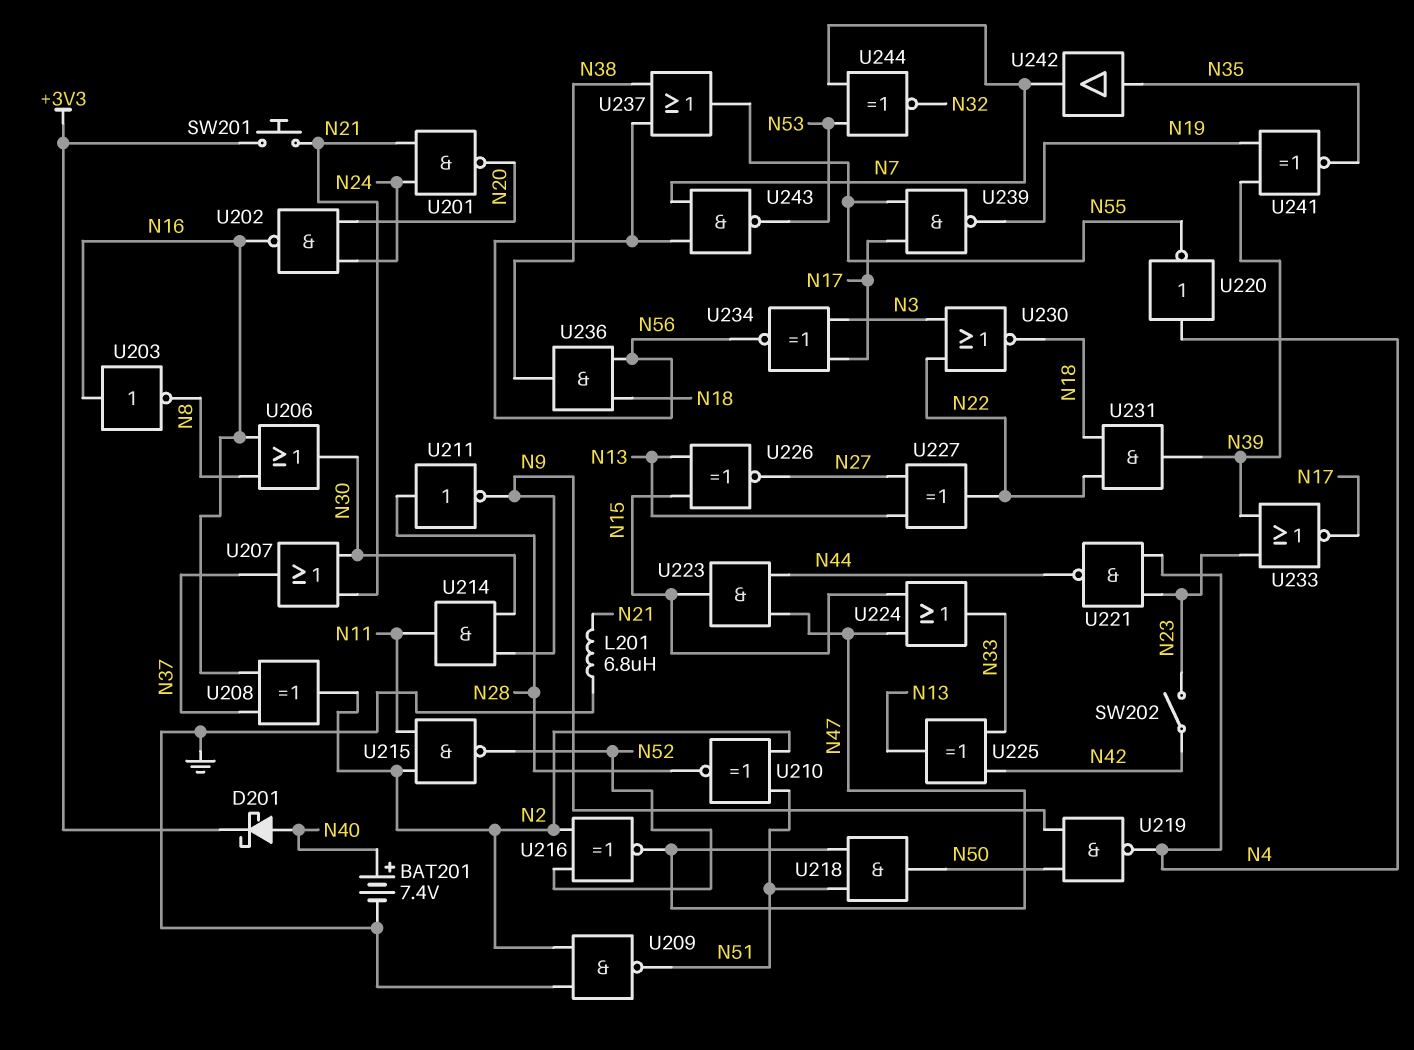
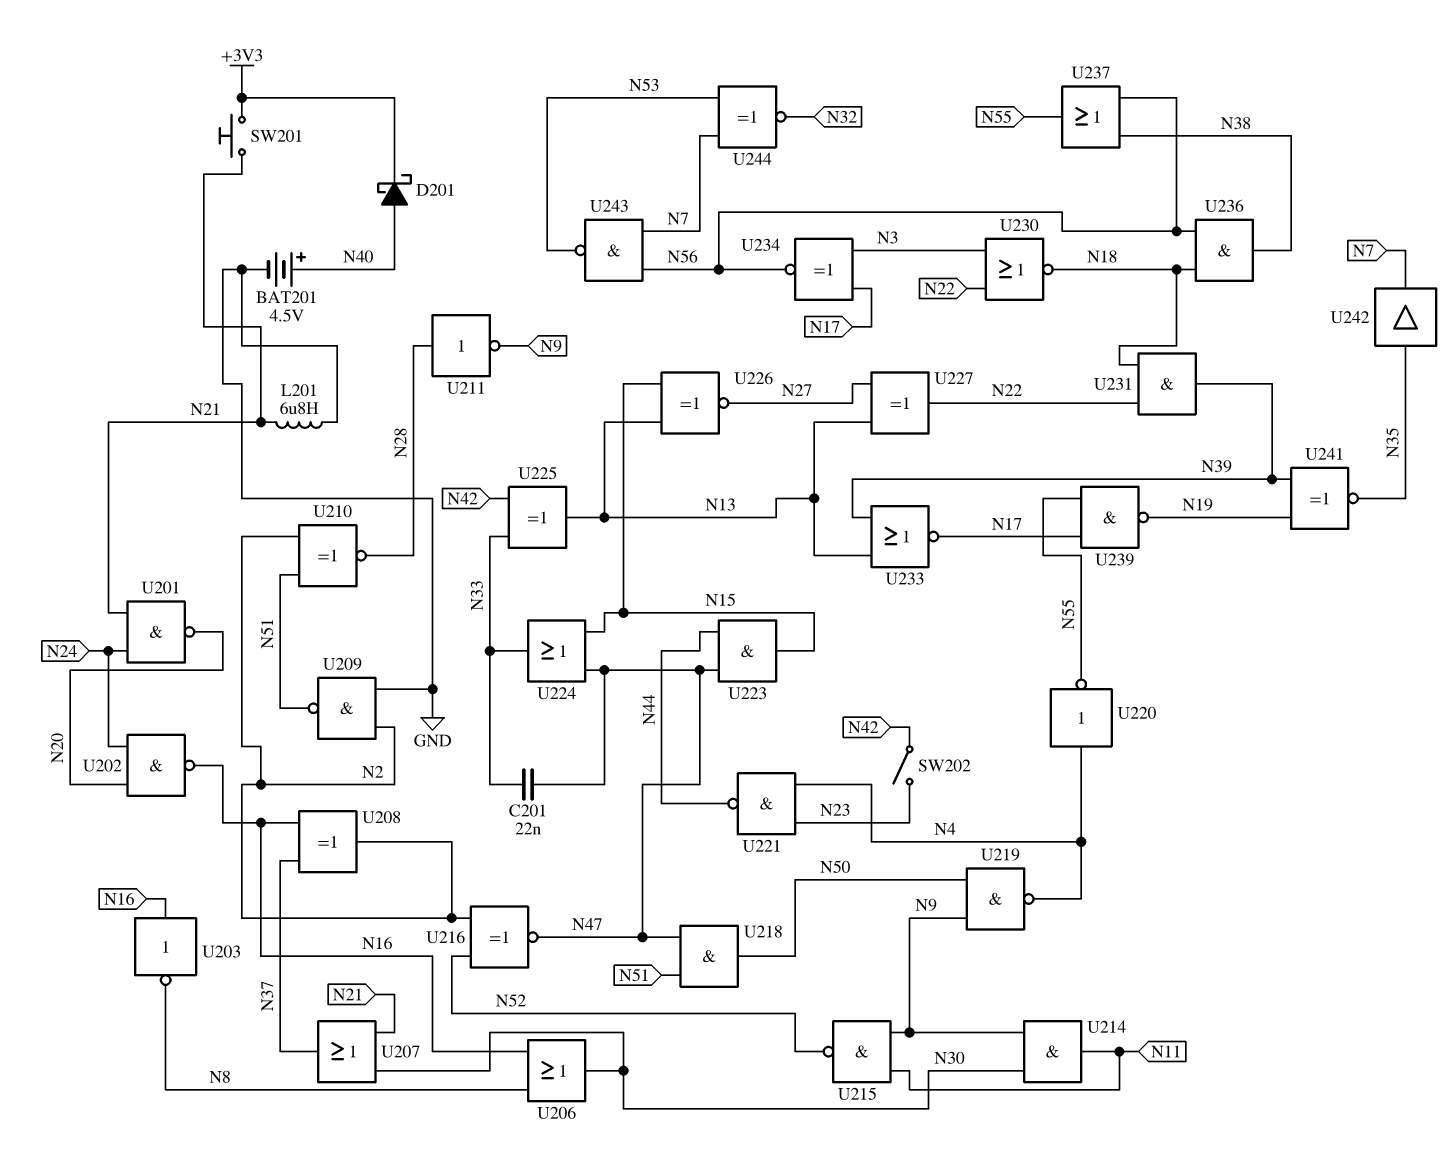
BAT201: 7.4V (plus N40, minus GND) -> 4.5V (plus N40, minus GND)
C201: none -> 22nF (N33, N47)
U215: NAND (in N2, in N11, out N52) -> NAND (in N9, in N11, out N52)
U233: NOR (in N23, in N39, out N17) -> NOR (in N13, in N39, out N17)

